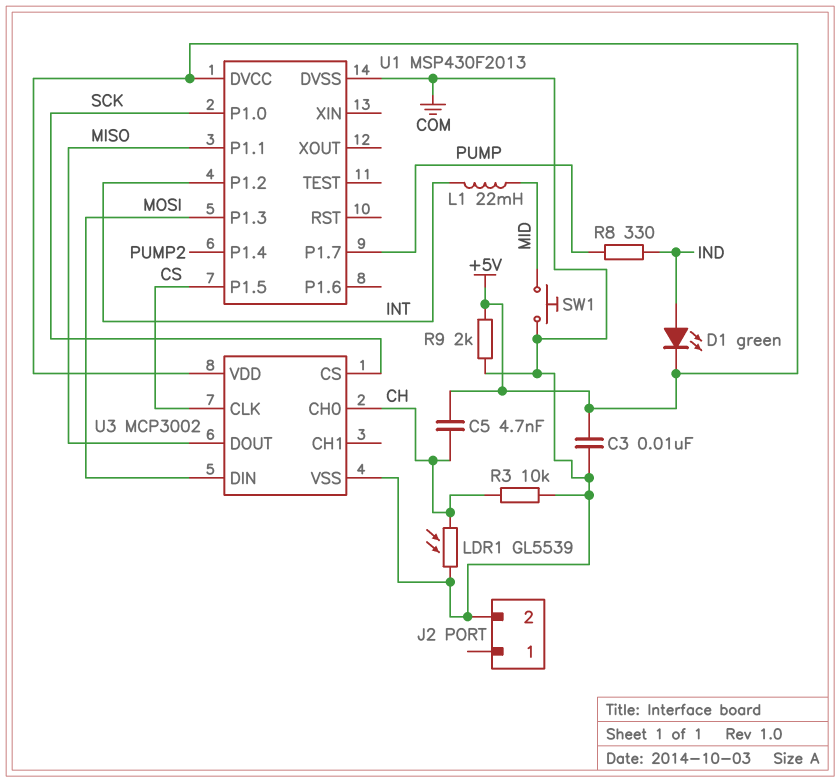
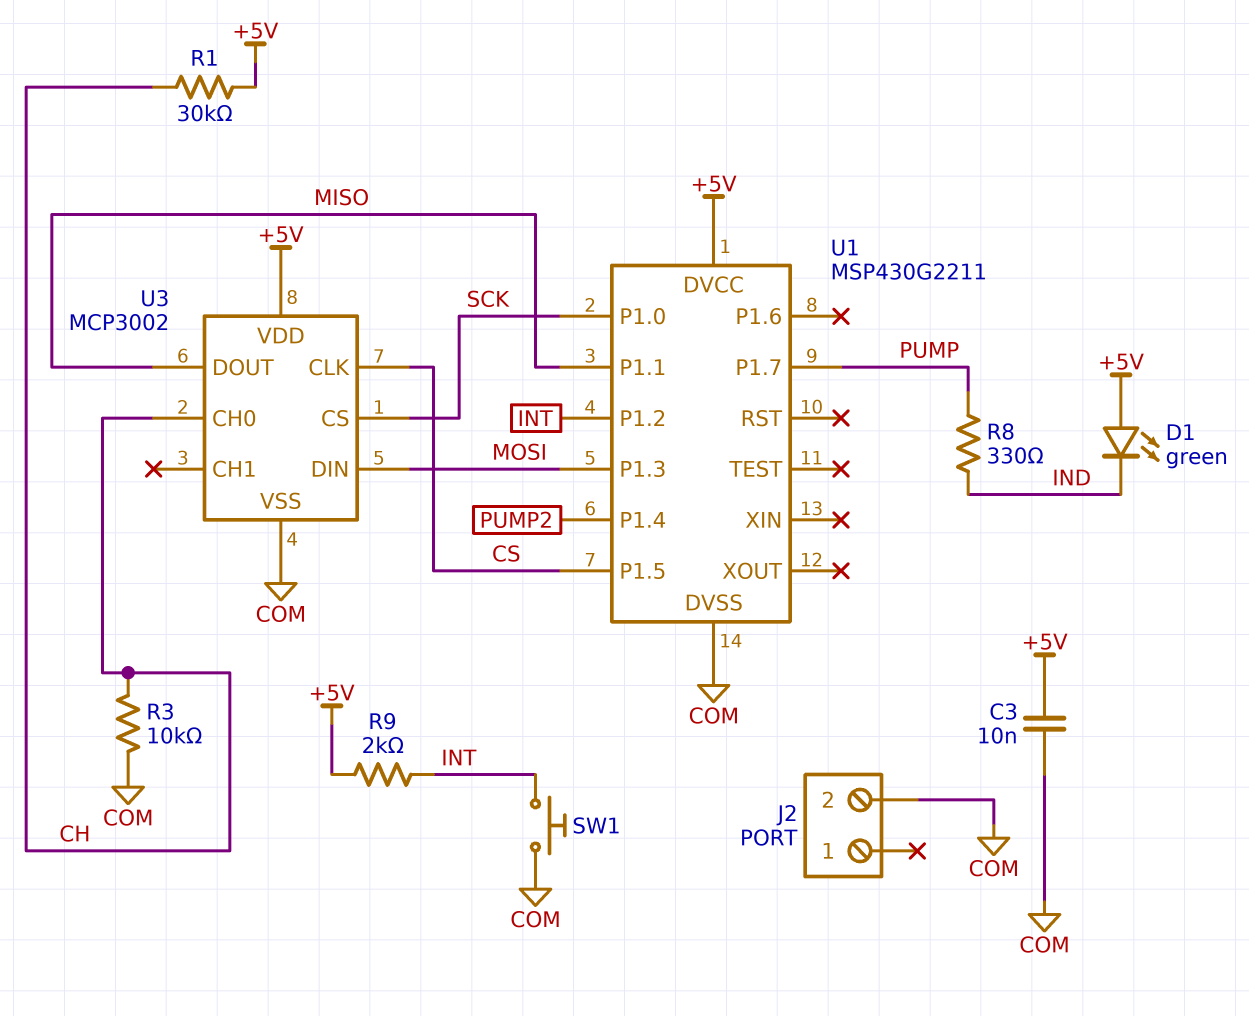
C5: 4.7nF (+5V, CH) -> none
D1: LED green (A IND, K +5V) -> LED green (A +5V, K IND)
L1: 22mH (INT, MID) -> none
LDR1: GL5539 (CH, COM) -> none
R1: none -> 30k (+5V, CH)
R9: 2k (+5V, COM) -> 2k (+5V, INT)
SW1: button (COM, MID) -> button (COM, INT)
U1: MSP430F2013 -> MSP430G2211

